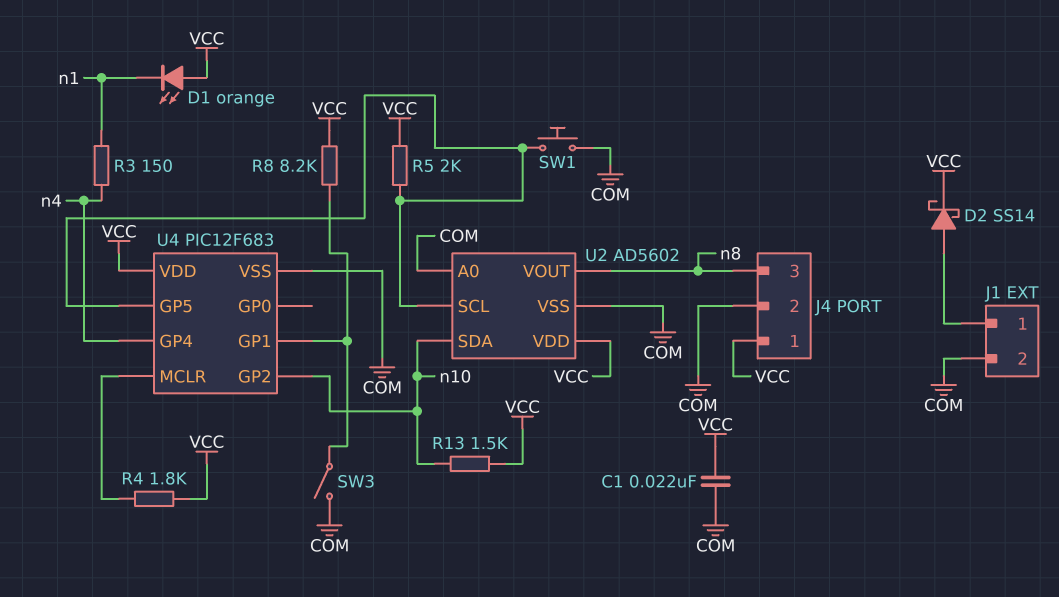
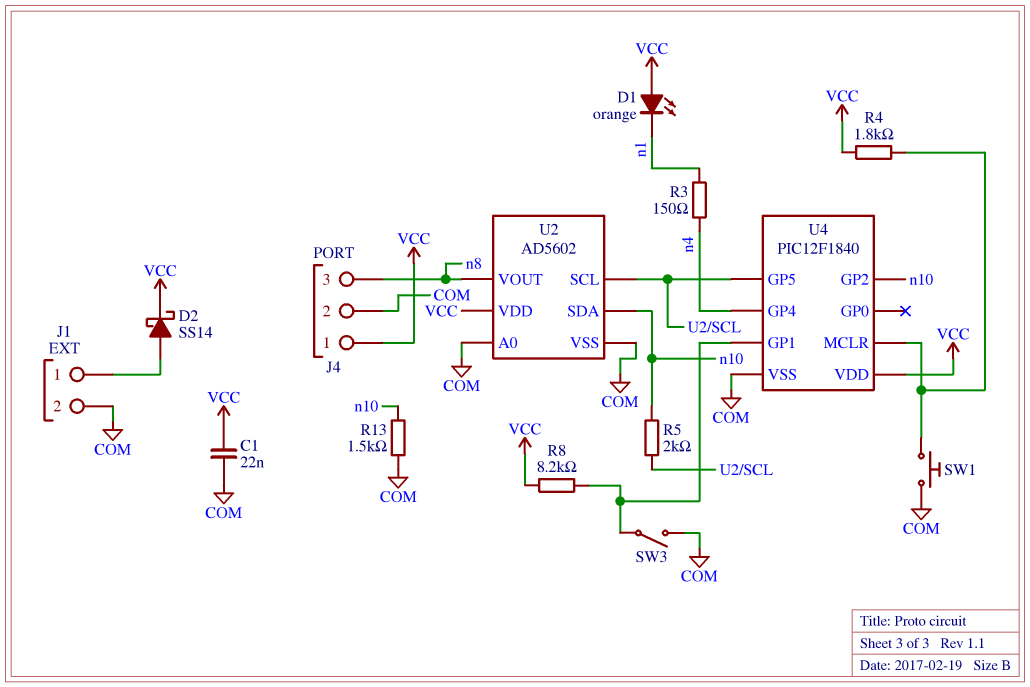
R5: 2k (U2/SCL, VCC) -> 2k (U2/SCL, n10)
R13: 1.5k (VCC, n10) -> 1.5k (COM, n10)
SW1: button (COM, U2/SCL) -> button (COM, U4/MCLR)
U4: PIC12F683 -> PIC12F1840

